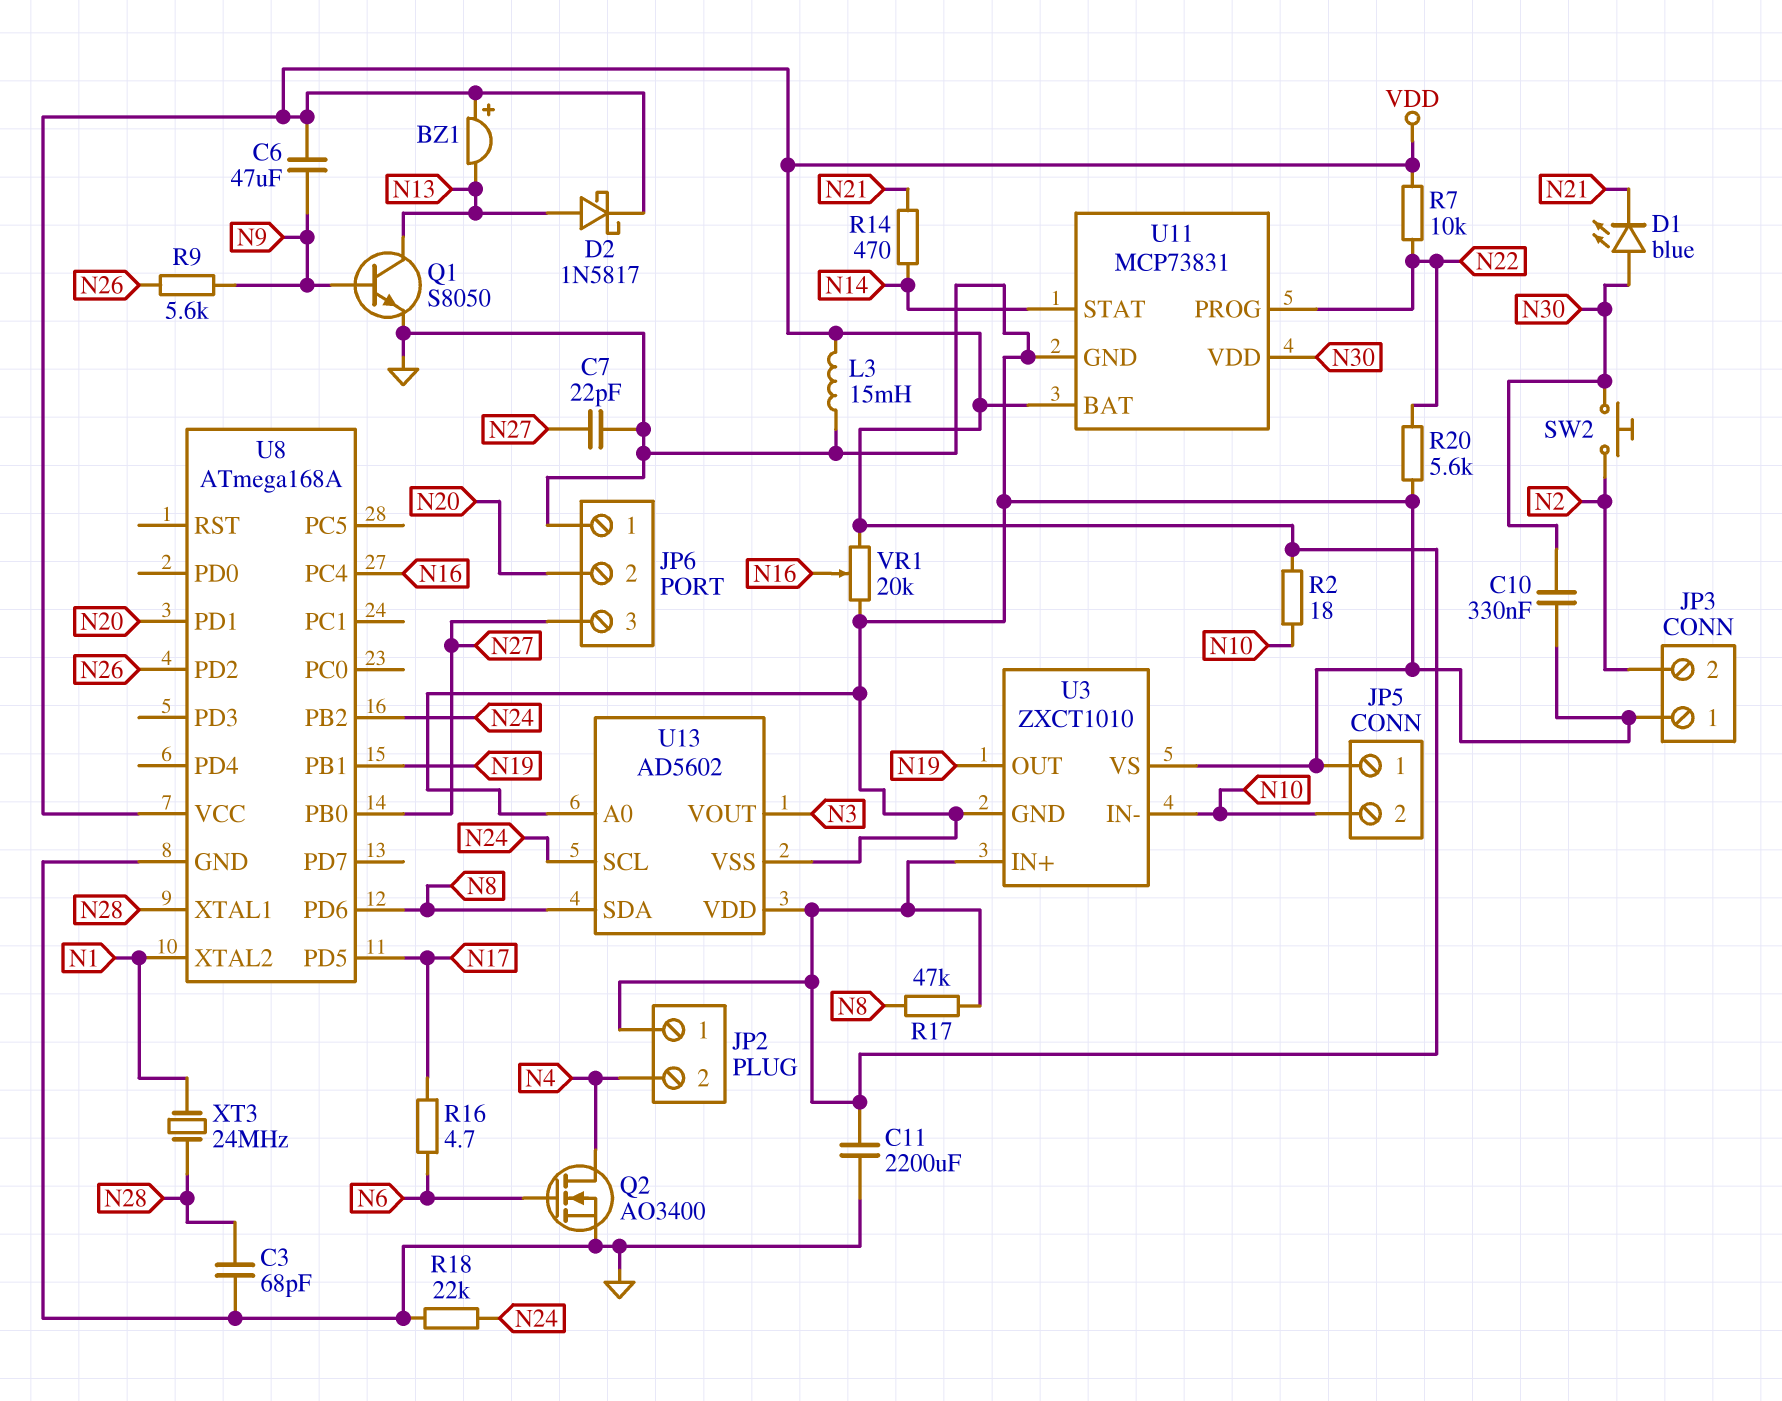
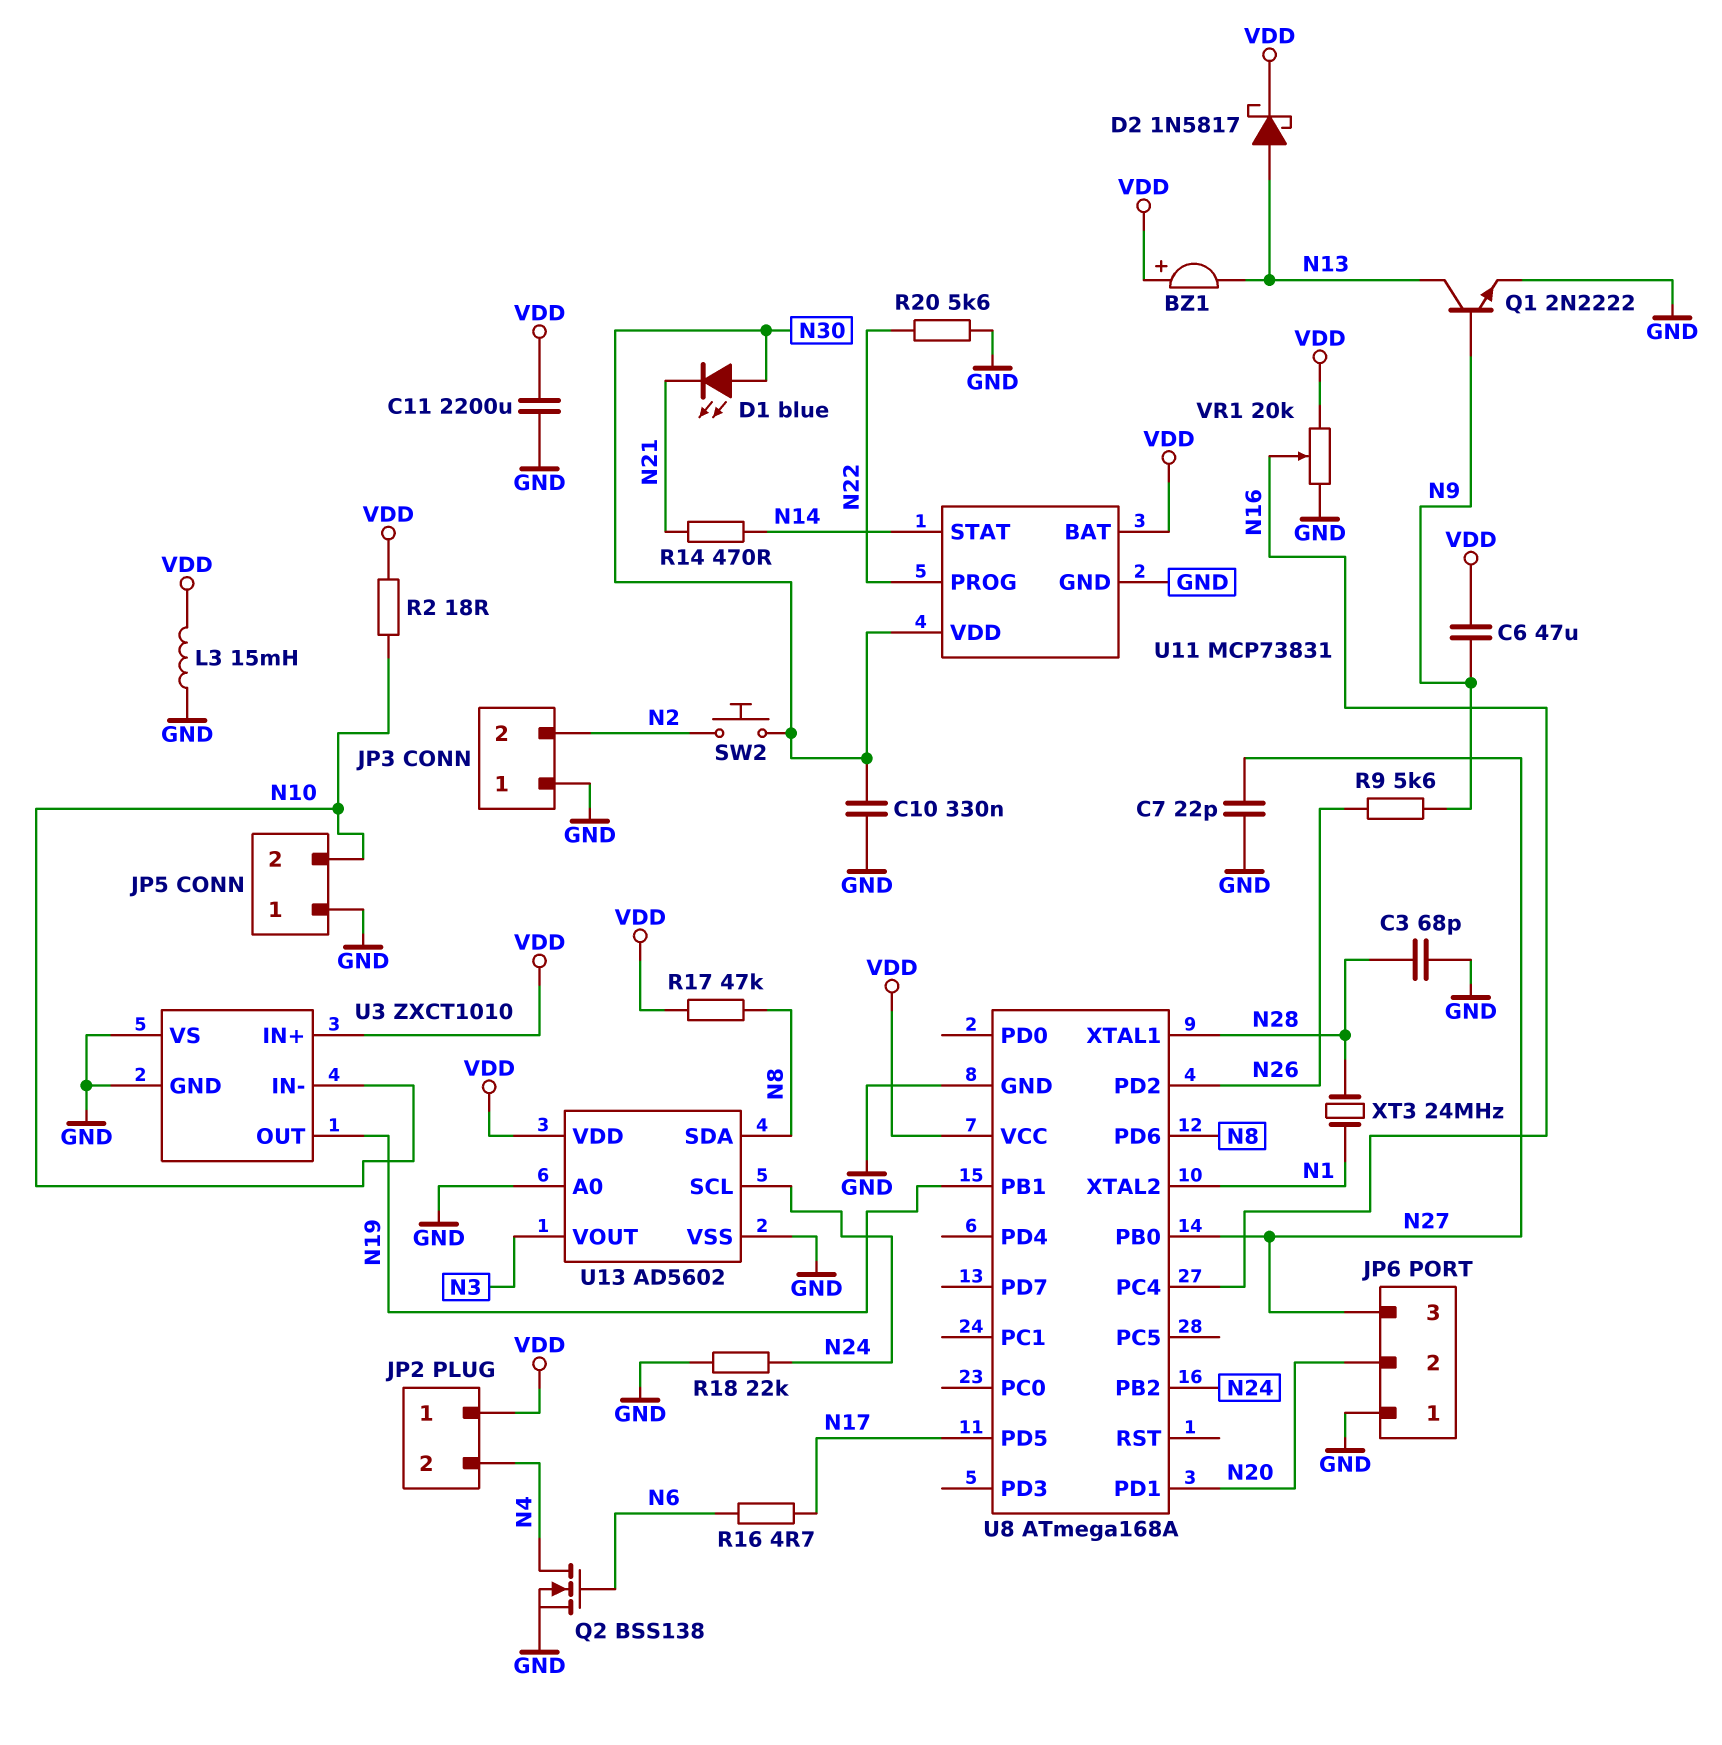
Q1: NPN S8050 (B N9, C N13, E GND) -> NPN 2N2222 (B N9, C N13, E GND)
Q2: NMOS AO3400 (G N6, D N4, S GND) -> NMOS BSS138 (G N6, D N4, S GND)
R7: 10k (N22, VDD) -> none

